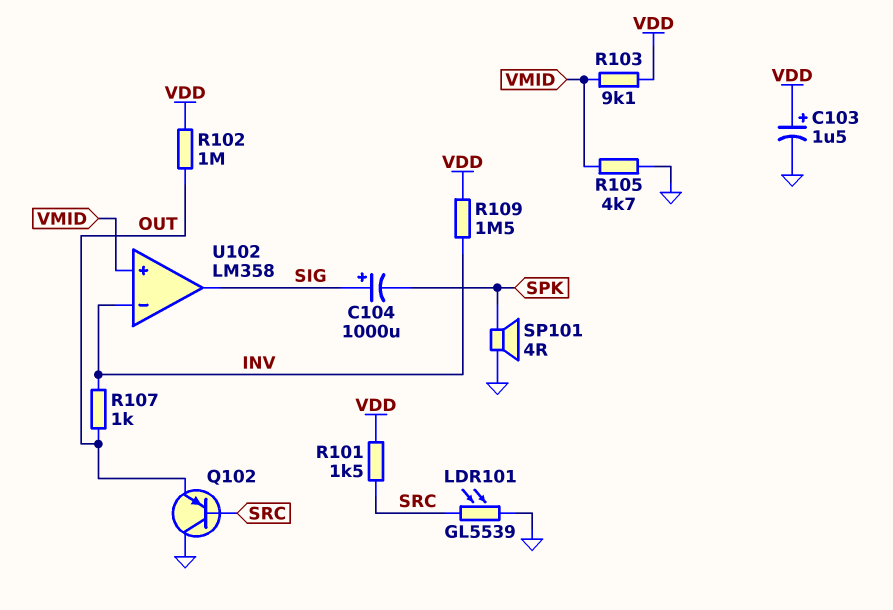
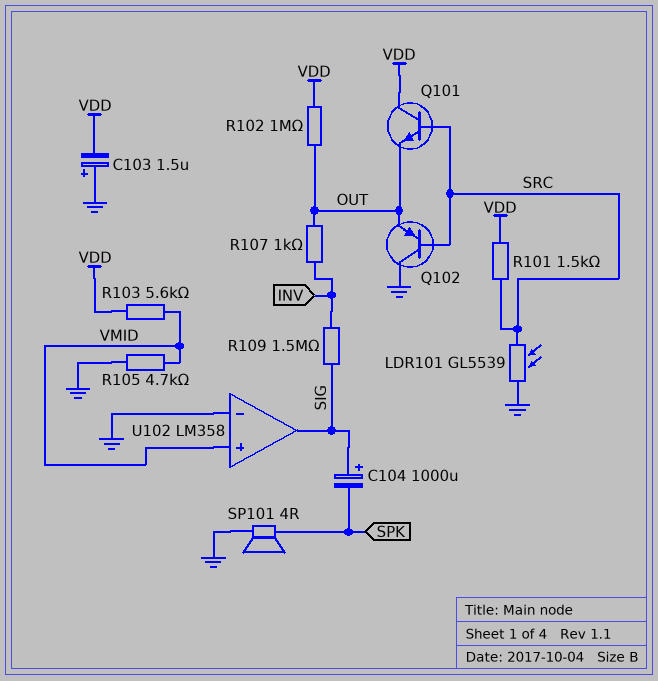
C103: 1.5uF (plus VDD, minus GND) -> 1.5uF (plus GND, minus VDD)
Q101: none -> NPN (B SRC, C VDD, E OUT)
R103: 9.1k (VDD, VMID) -> 5.6k (VDD, VMID)
R109: 1.5M (INV, VDD) -> 1.5M (INV, SIG)
U102 pin in-: INV -> GND

